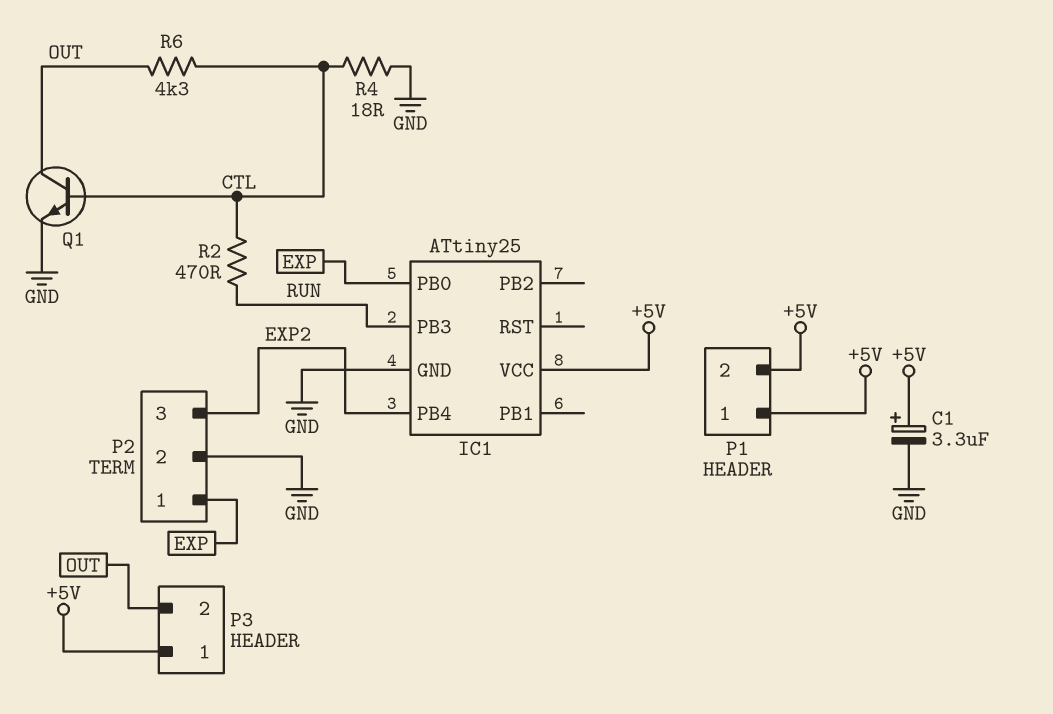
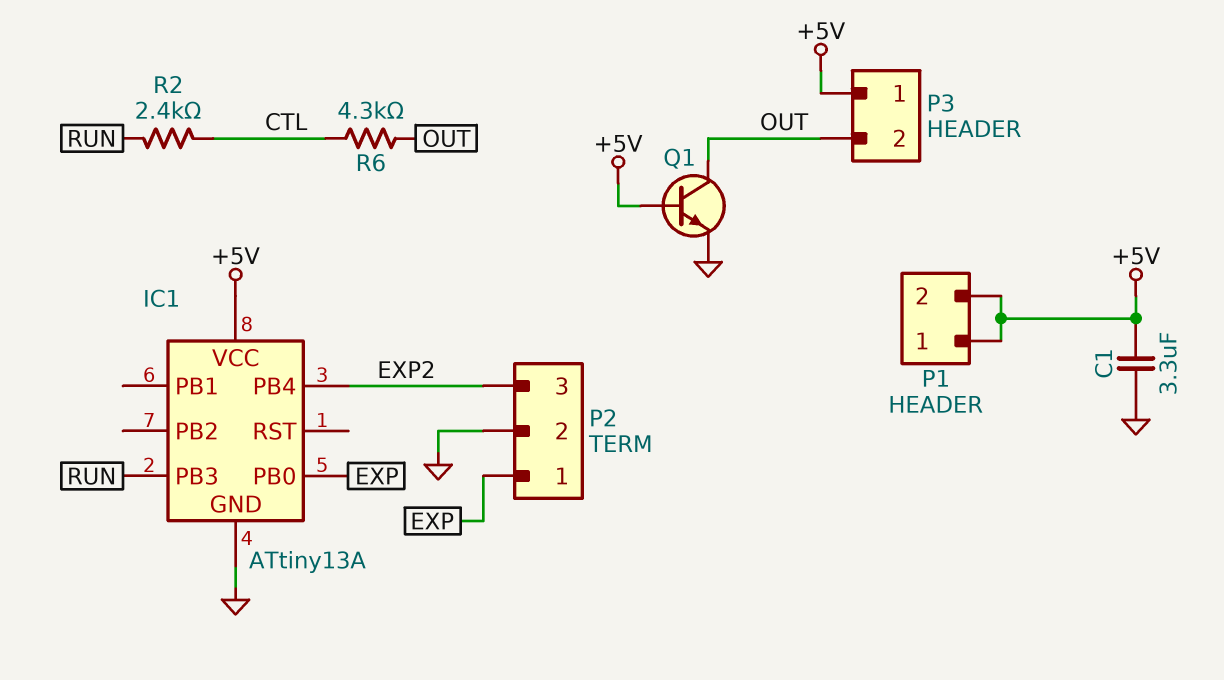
C1: 3.3uF (plus +5V, minus GND) -> 3.3uF (+5V, GND)
IC1: ATtiny25 -> ATtiny13A
Q1: NPN (B CTL, C OUT, E GND) -> NPN (B +5V, C OUT, E GND)
R2: 470 (CTL, RUN) -> 2.4k (CTL, RUN)
R4: 18 (CTL, GND) -> none

